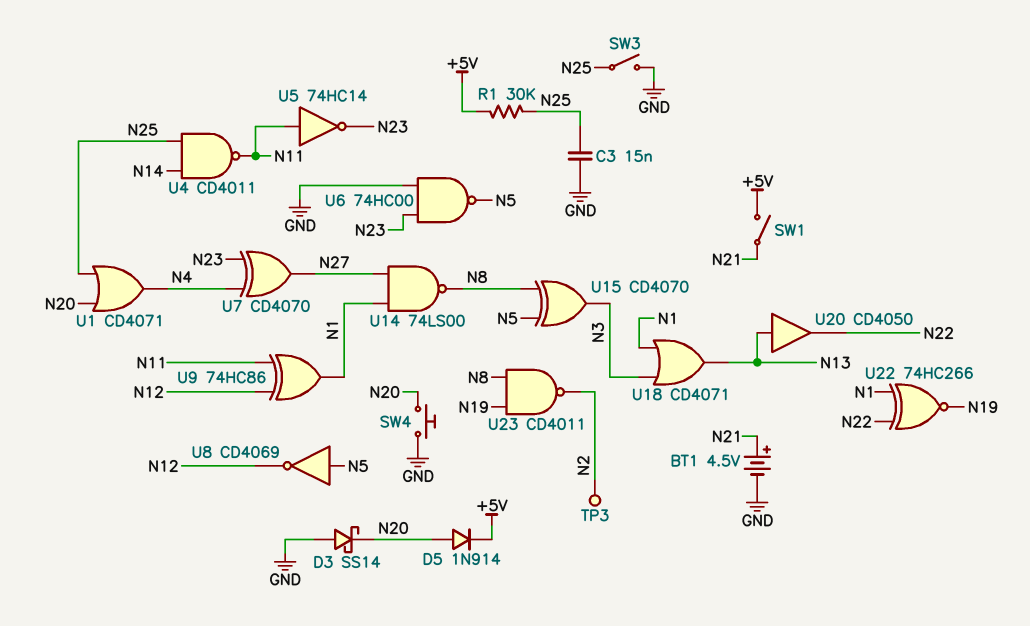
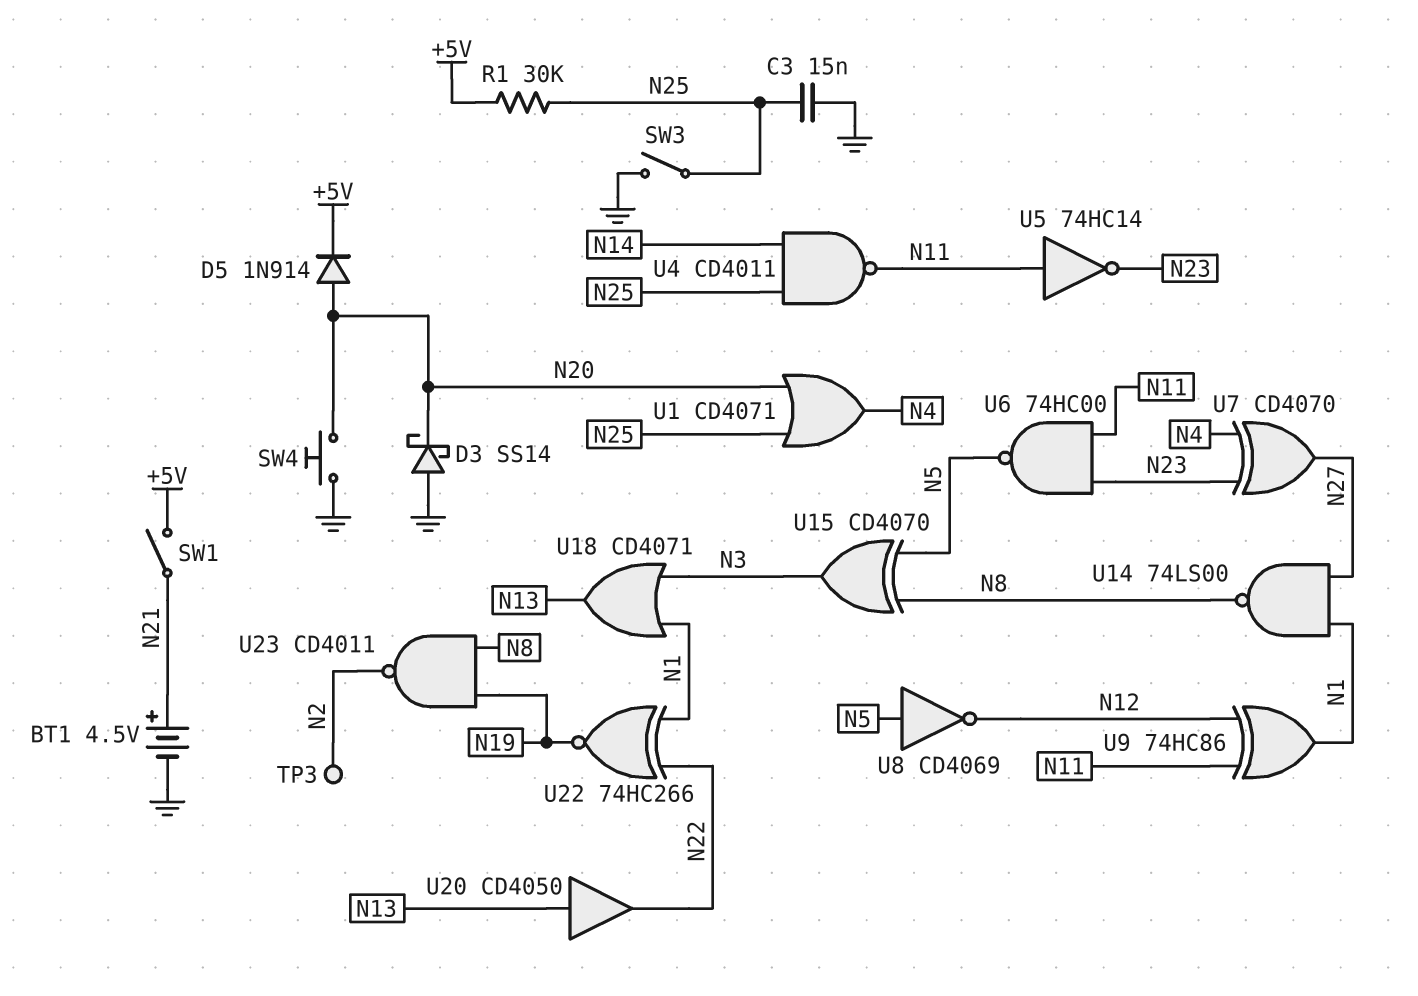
U6: NAND 74HC00 (in GND, in N23, out N5) -> NAND 74HC00 (in N11, in N23, out N5)

